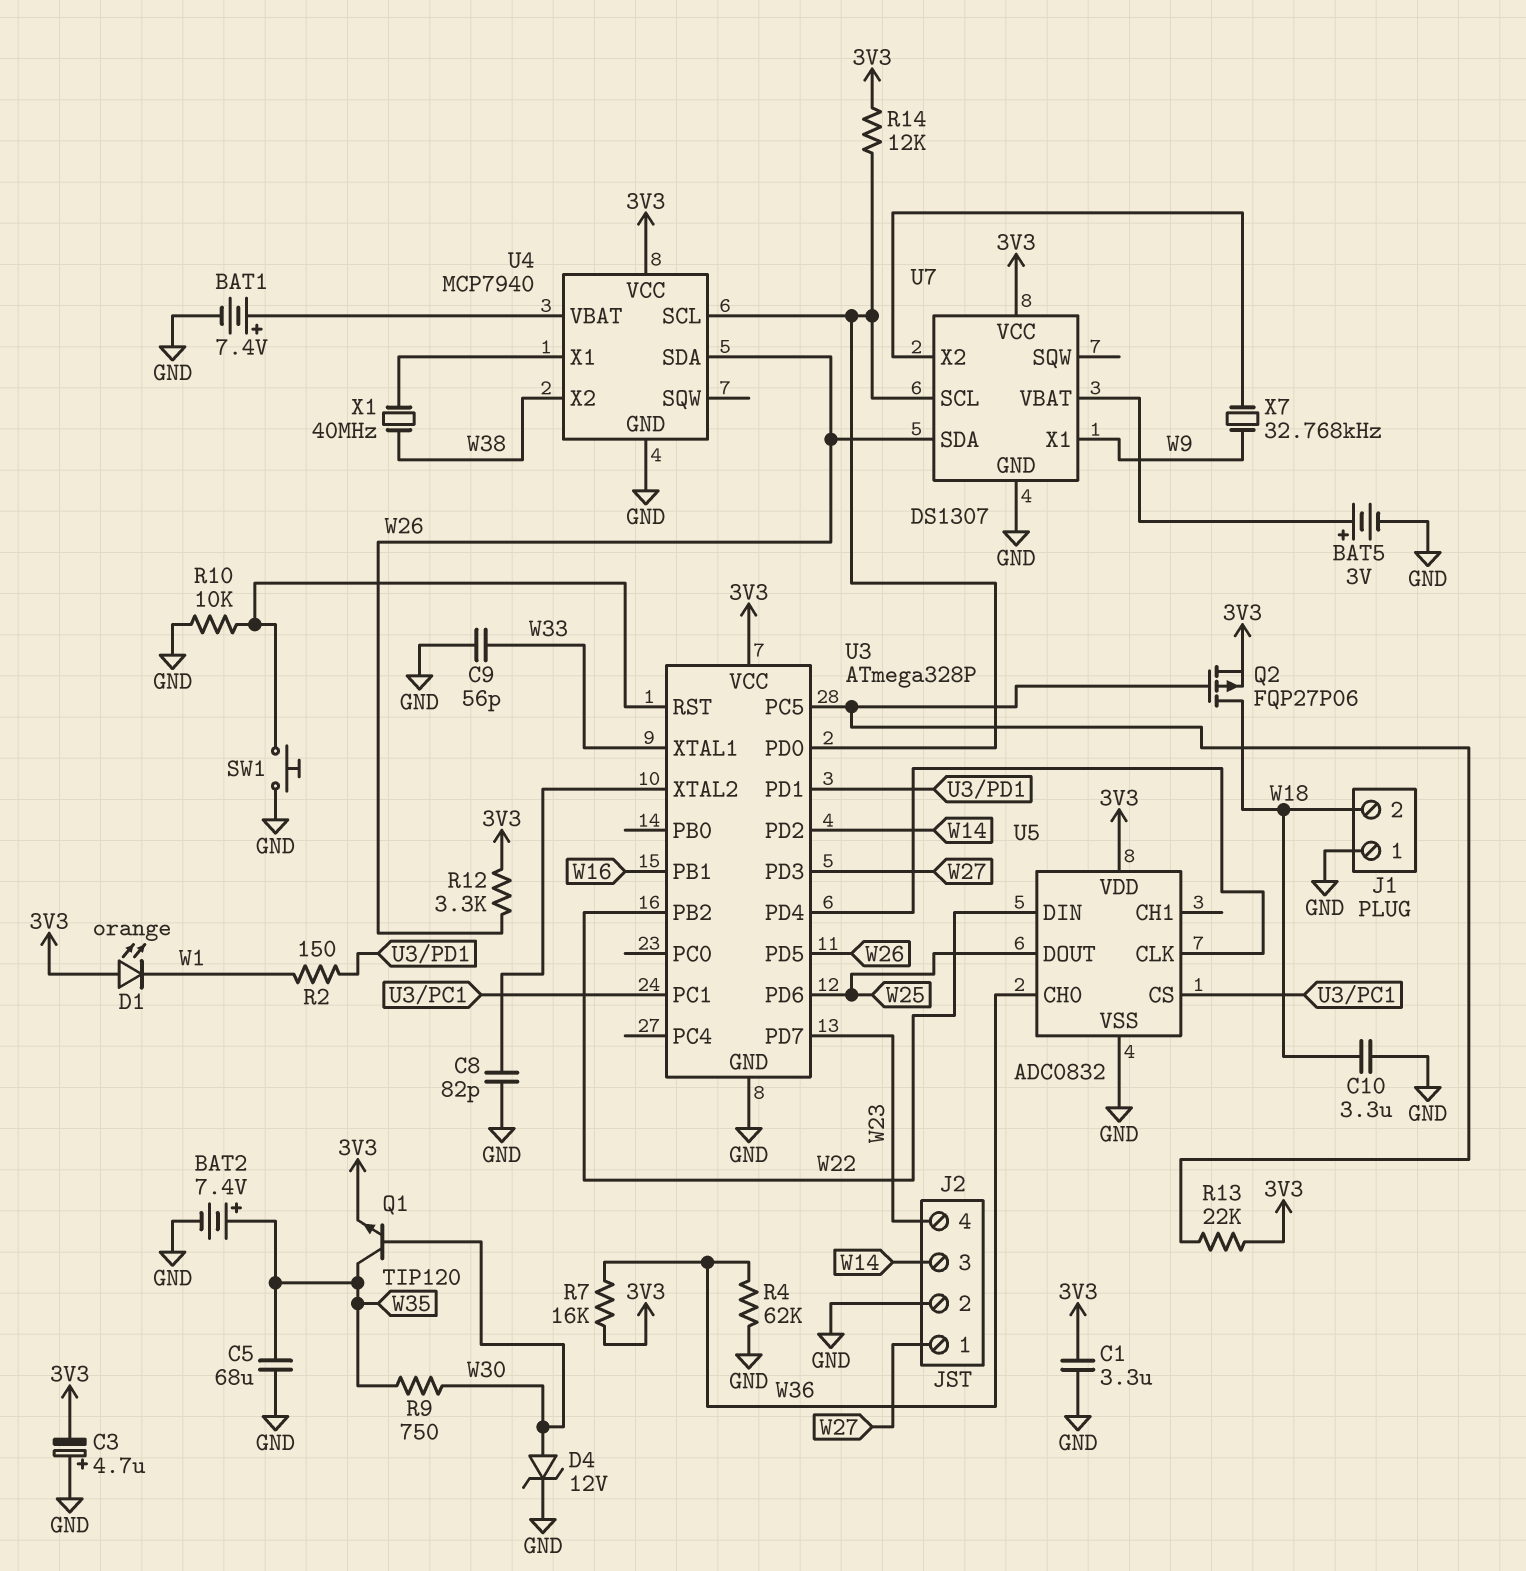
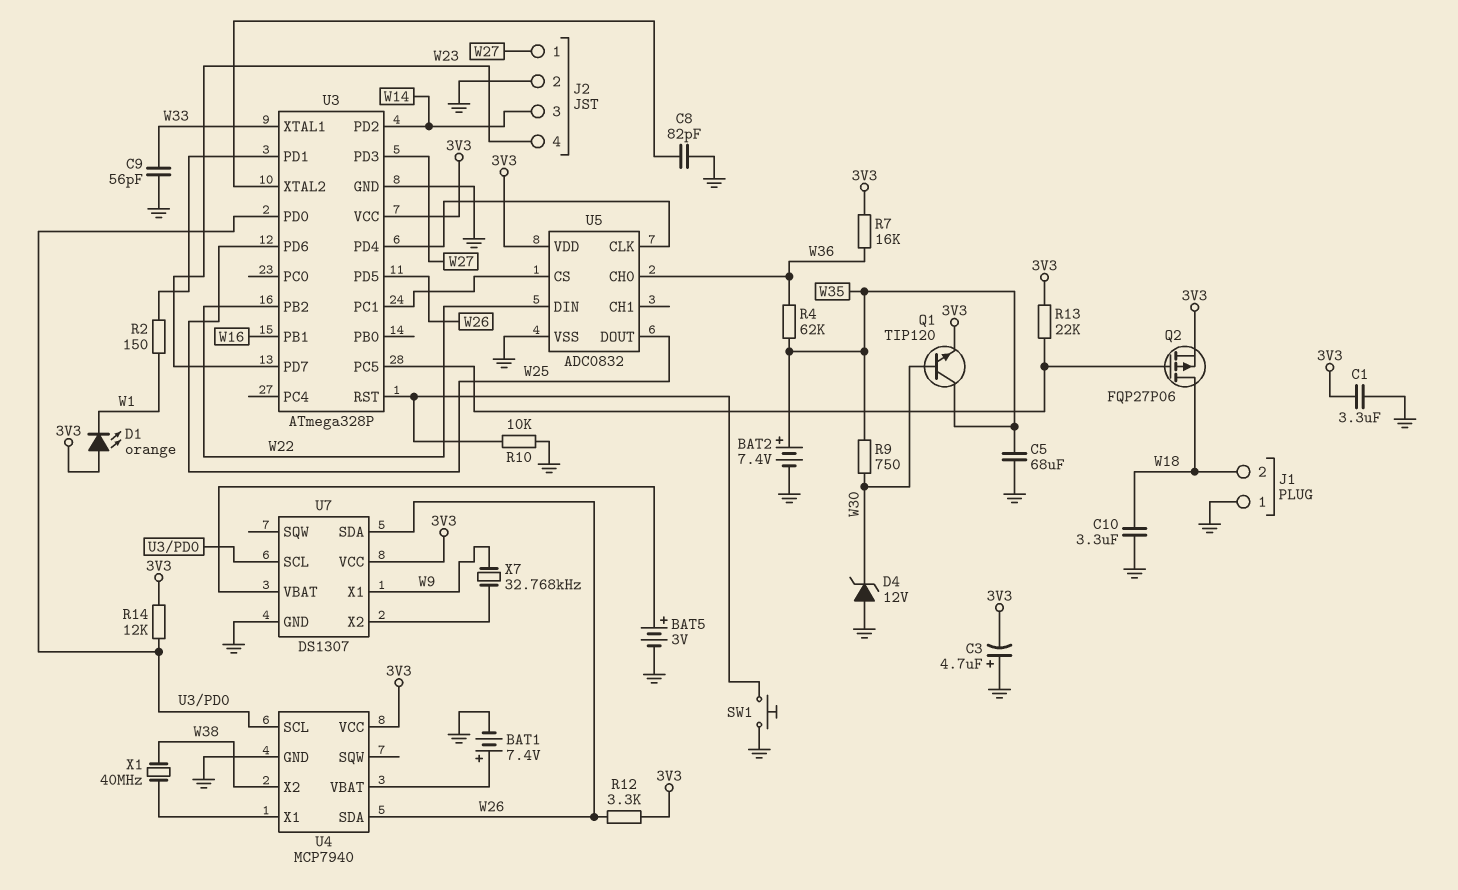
D4: zener 12V (A W30, K GND) -> zener 12V (A GND, K W30)
R4: 62k (GND, W36) -> 62k (W35, W36)

